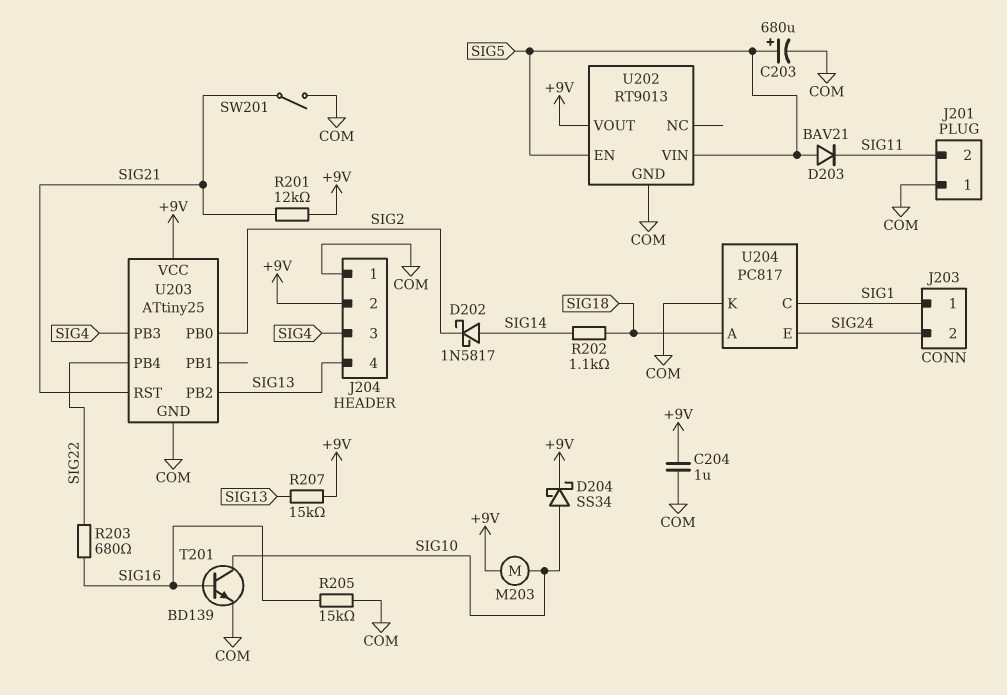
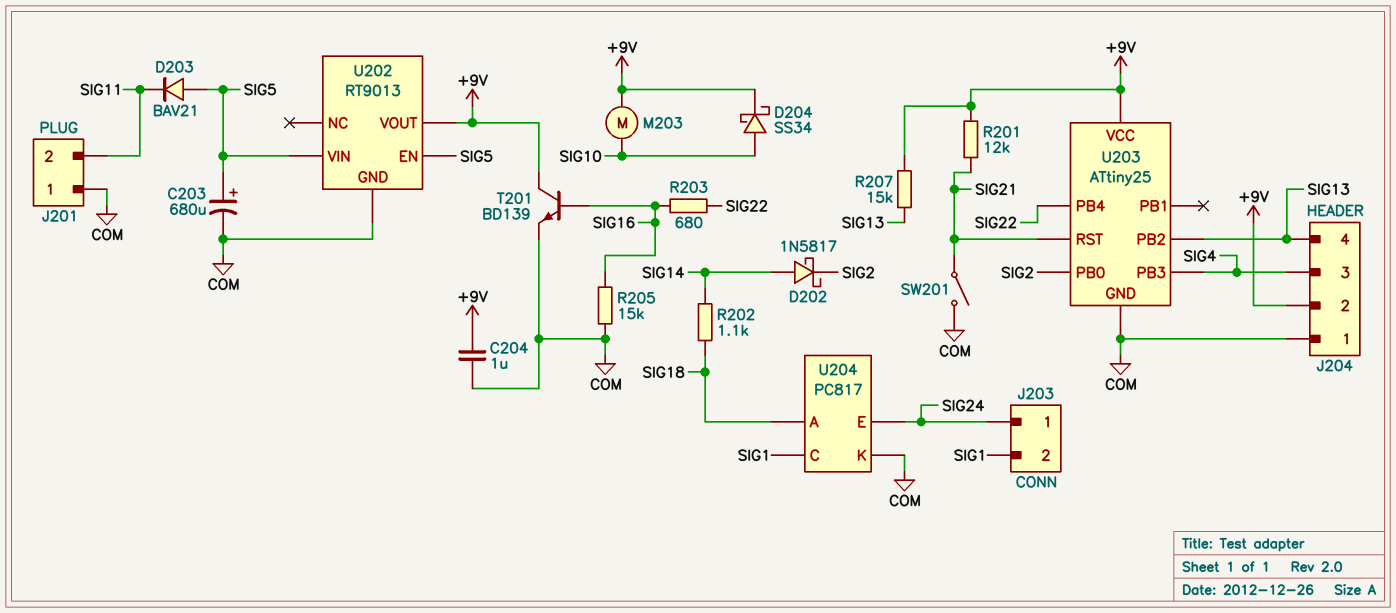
J203 pin 1: SIG1 -> SIG24
J203 pin 2: SIG24 -> SIG1
T201: NPN BD139 (B SIG16, C SIG10, E COM) -> NPN BD139 (B SIG16, C +9V, E COM)

